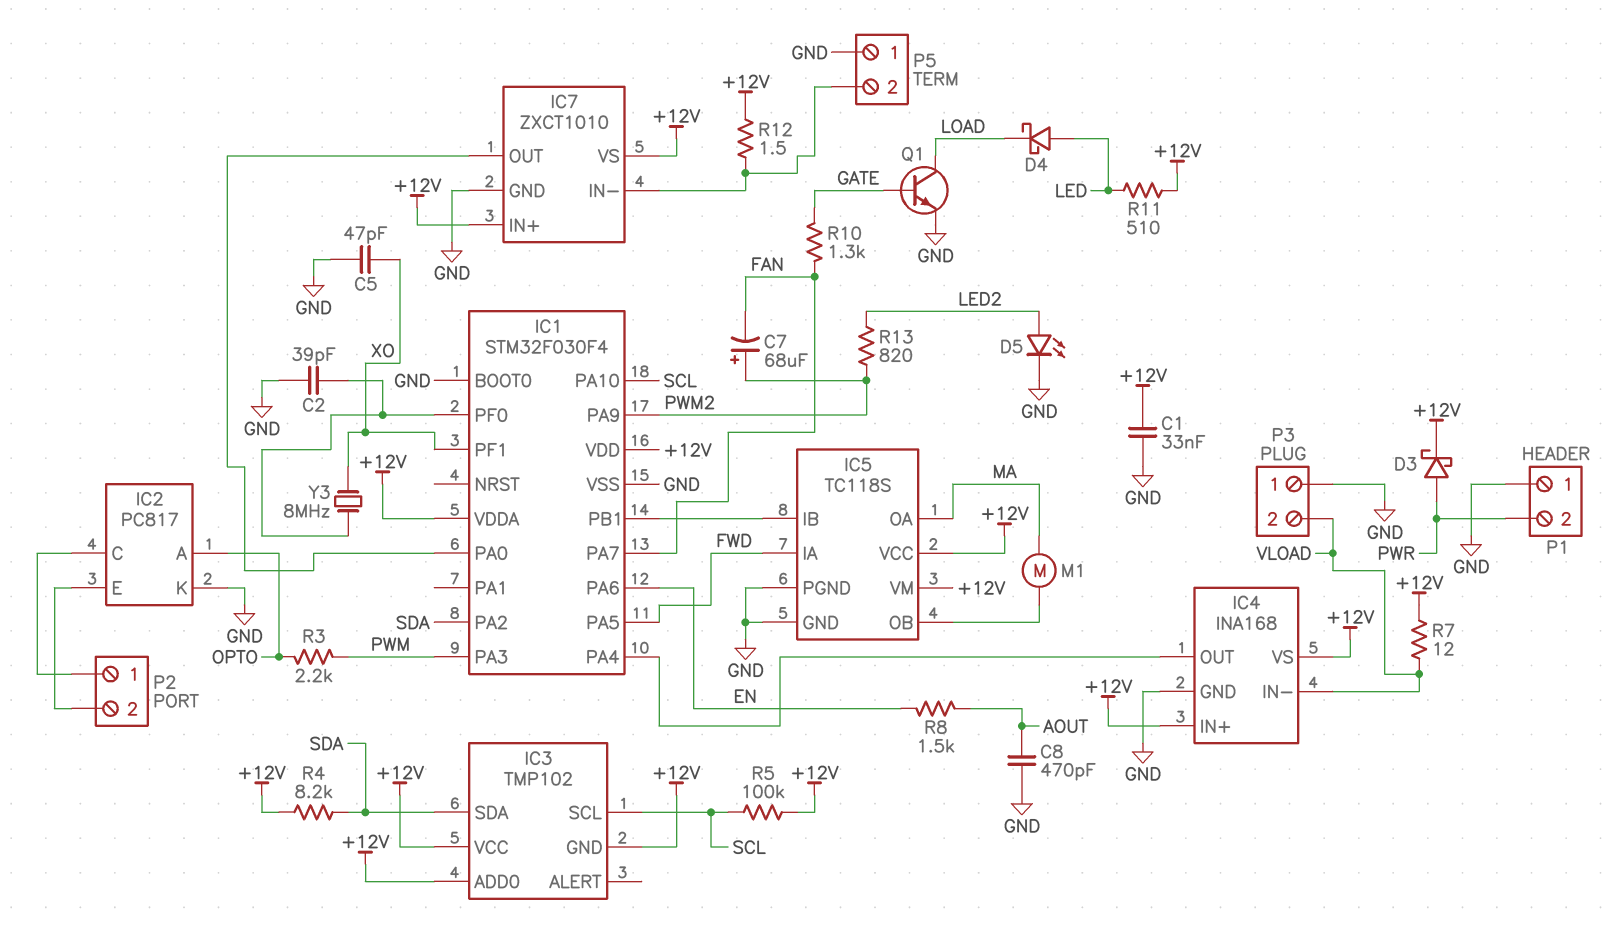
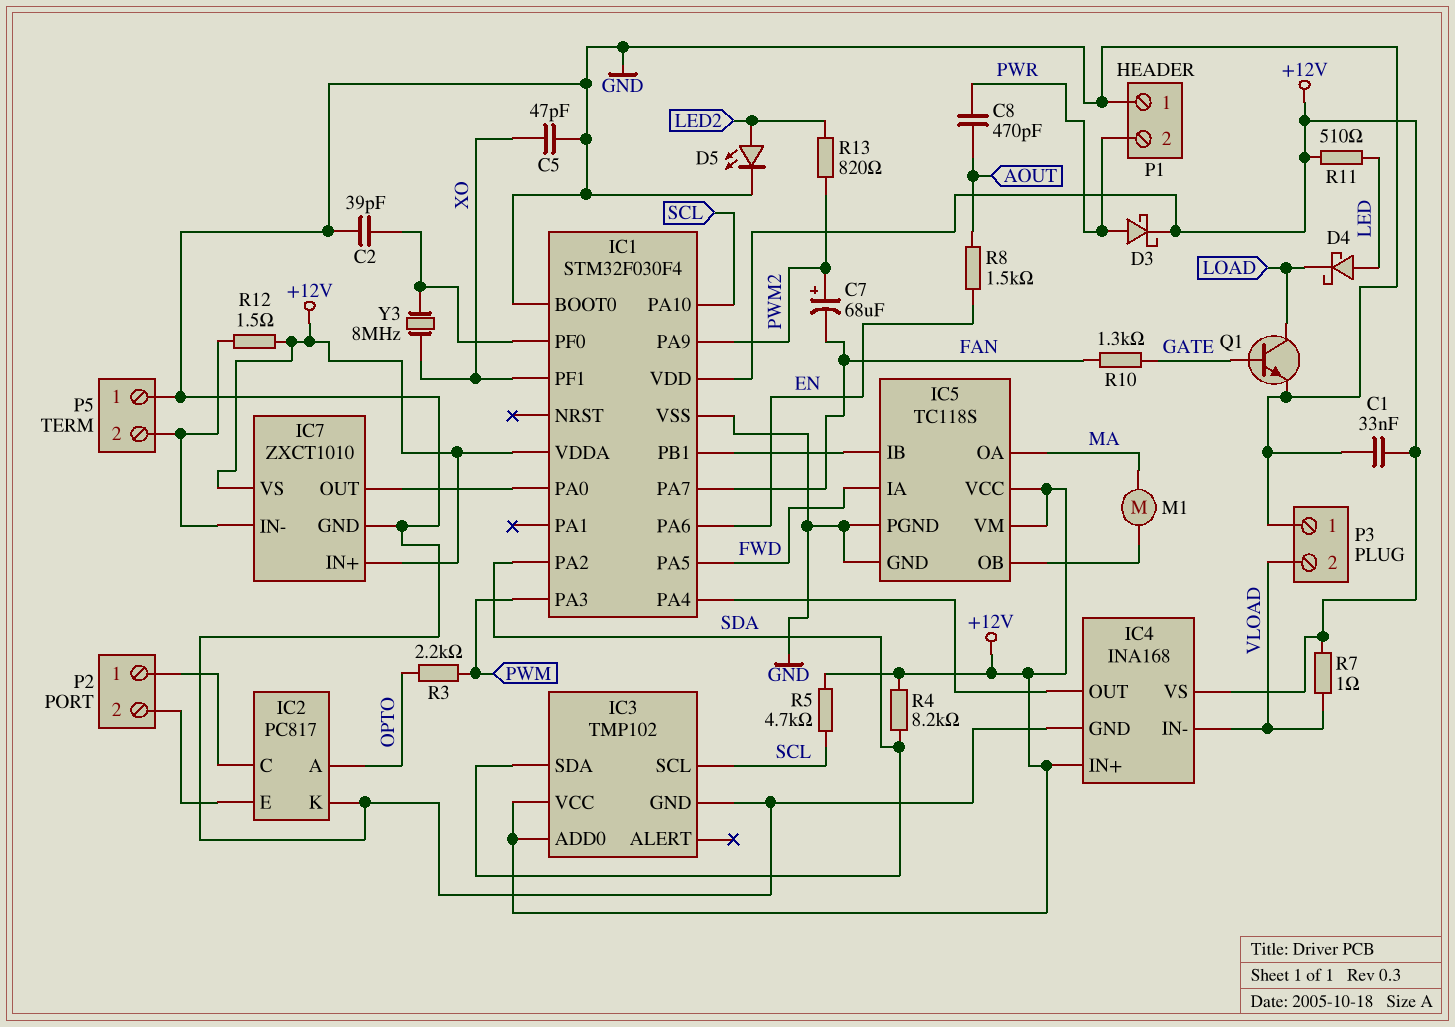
C8: 470pF (AOUT, GND) -> 470pF (AOUT, PWR)
IC3 pin GND: +12V -> GND
R5: 100k (+12V, SCL) -> 4.7k (+12V, SCL)
R7: 12 (+12V, VLOAD) -> 1 (+12V, VLOAD)

